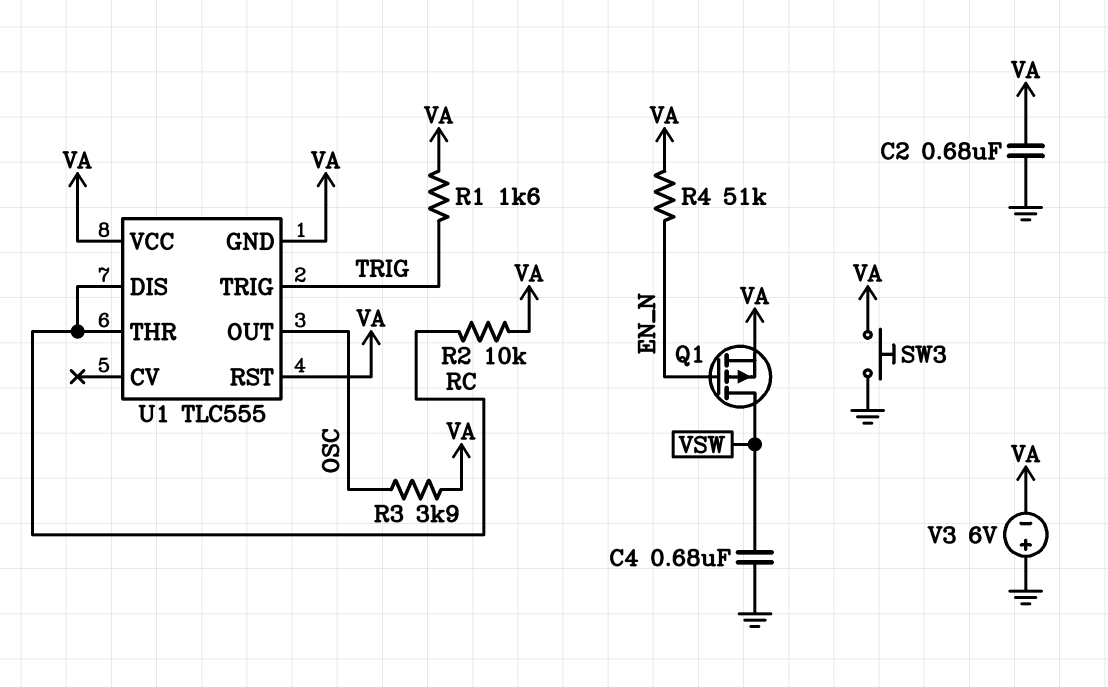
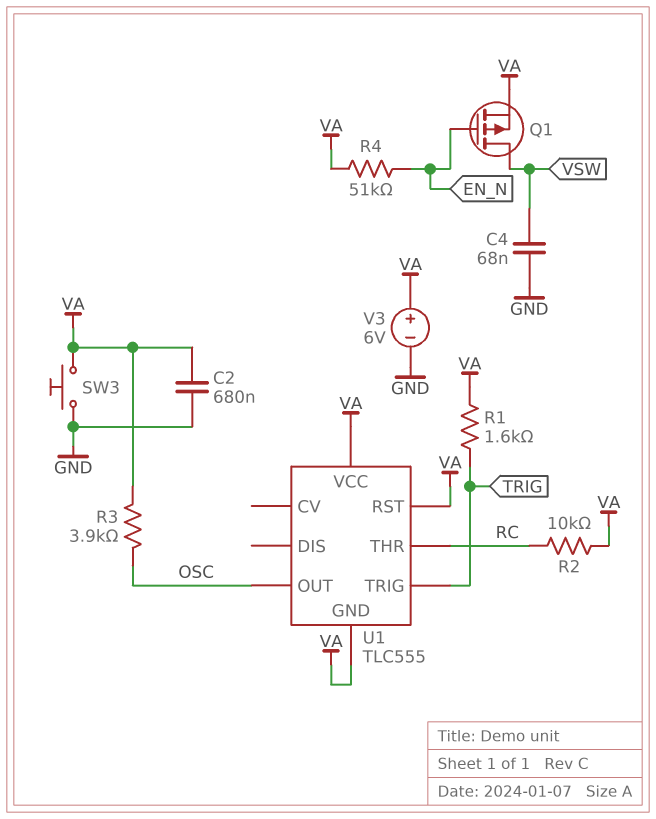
C4: 680nF (GND, VSW) -> 68nF (GND, VSW)
U1 pin DIS: RC -> none
V3: 6V (plus GND, minus VA) -> 6V (plus VA, minus GND)

